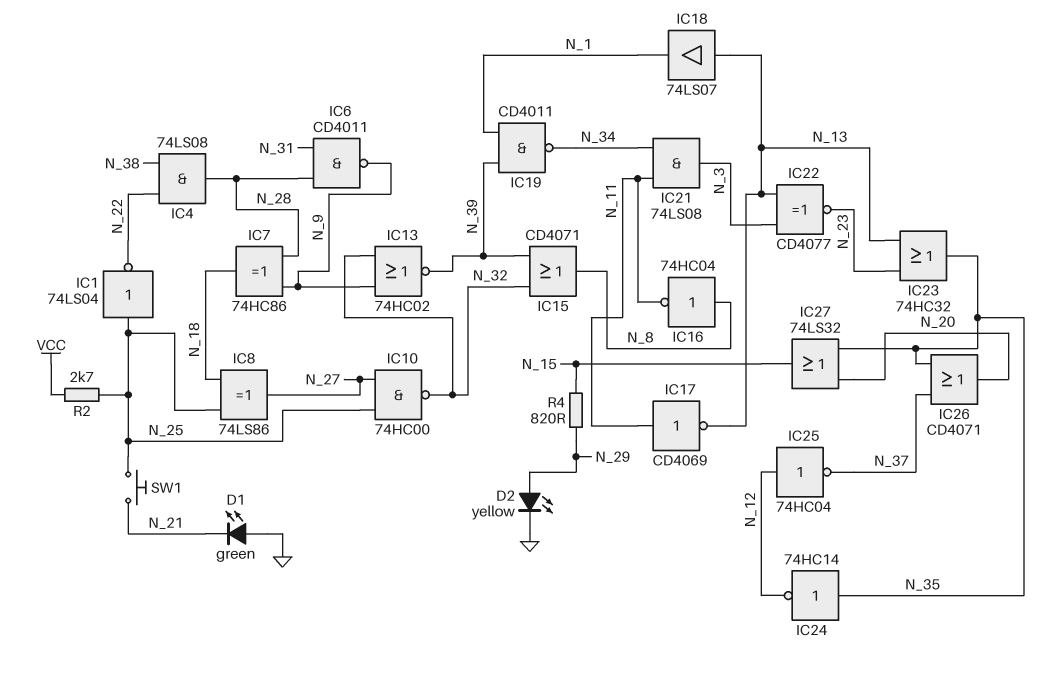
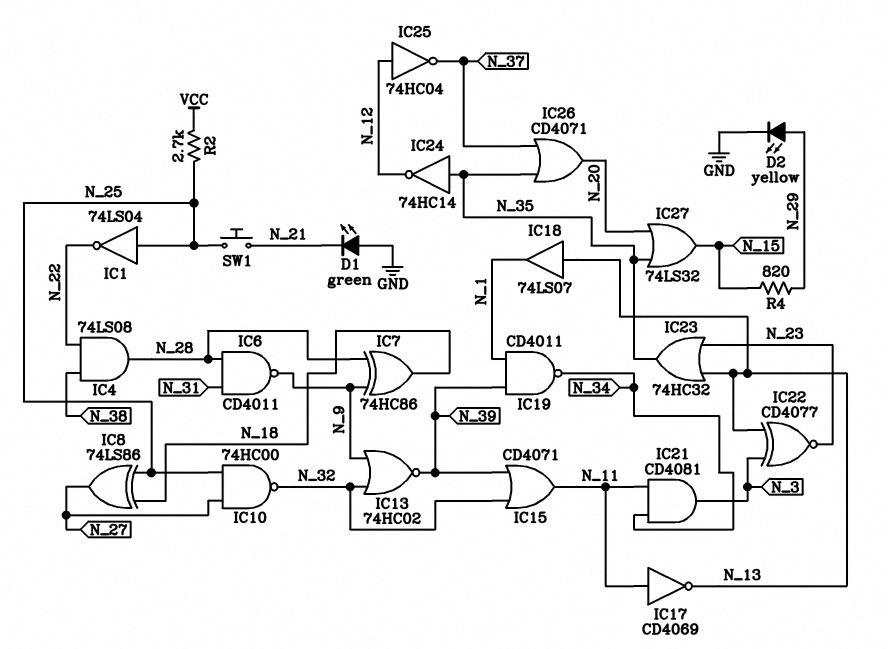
IC15: OR CD4071 (in N_32, in N_39, out N_8) -> OR CD4071 (in N_32, in N_39, out N_11)
IC16: NOT 74HC04 (in N_8, out N_11) -> none
IC21: AND 74LS08 (in N_11, in N_34, out N_3) -> AND CD4081 (in N_11, in N_34, out N_3)

